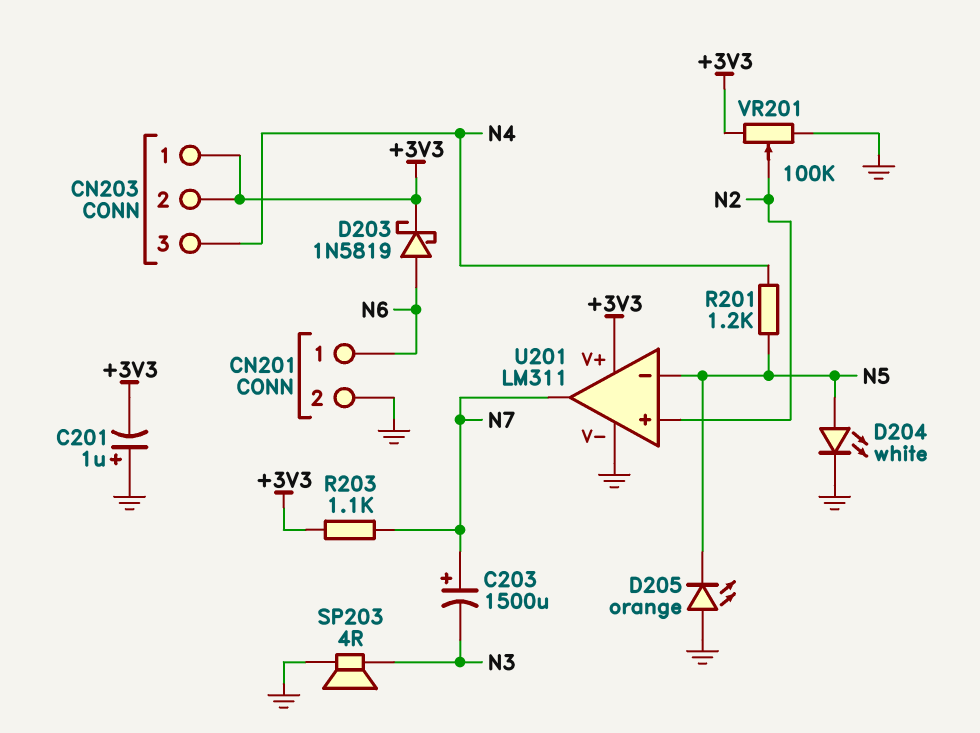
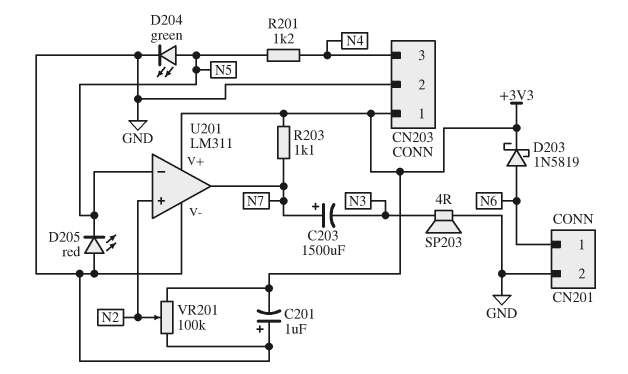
CN203 pin 2: +3V3 -> GND
D204: LED white (A N5, K GND) -> LED green (A N5, K GND)
D205: LED orange (A GND, K N5) -> LED red (A GND, K N5)

